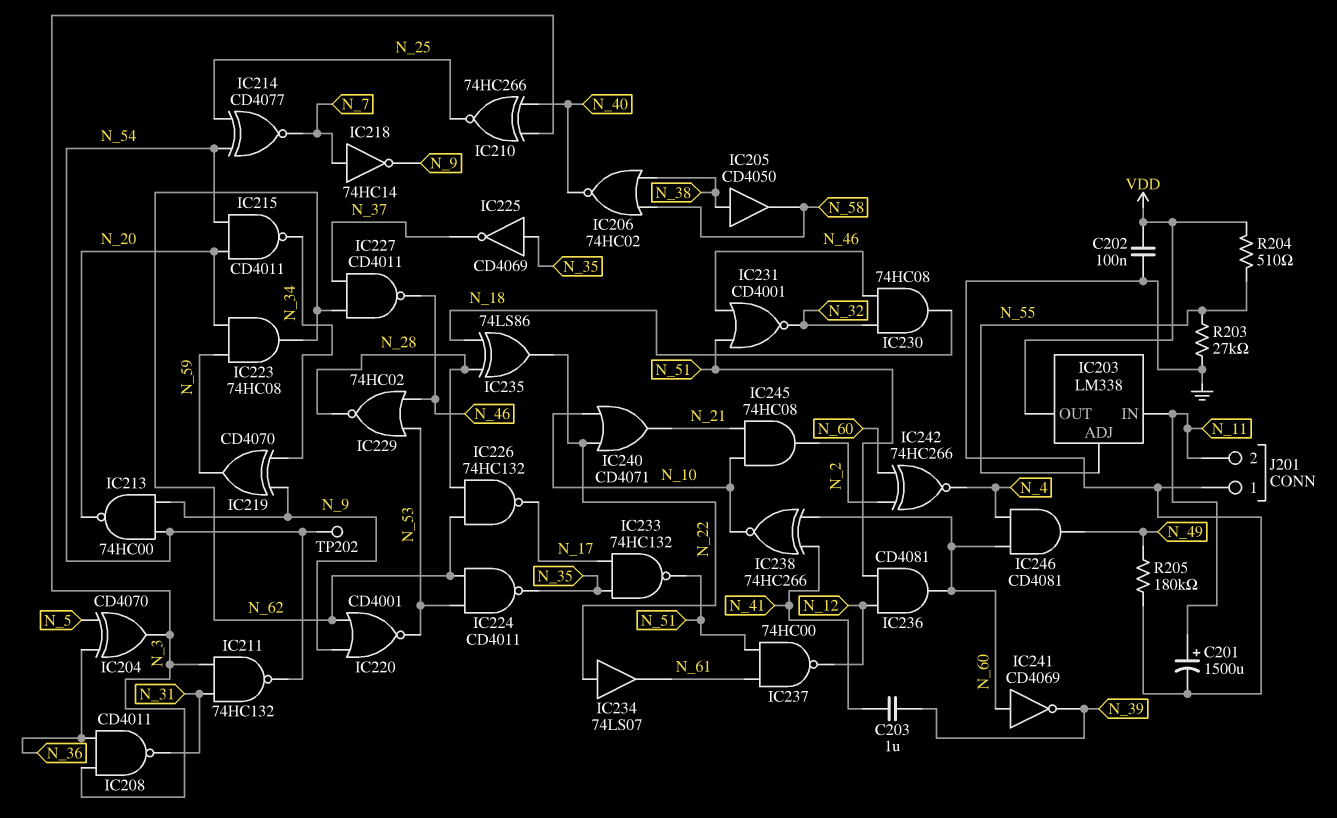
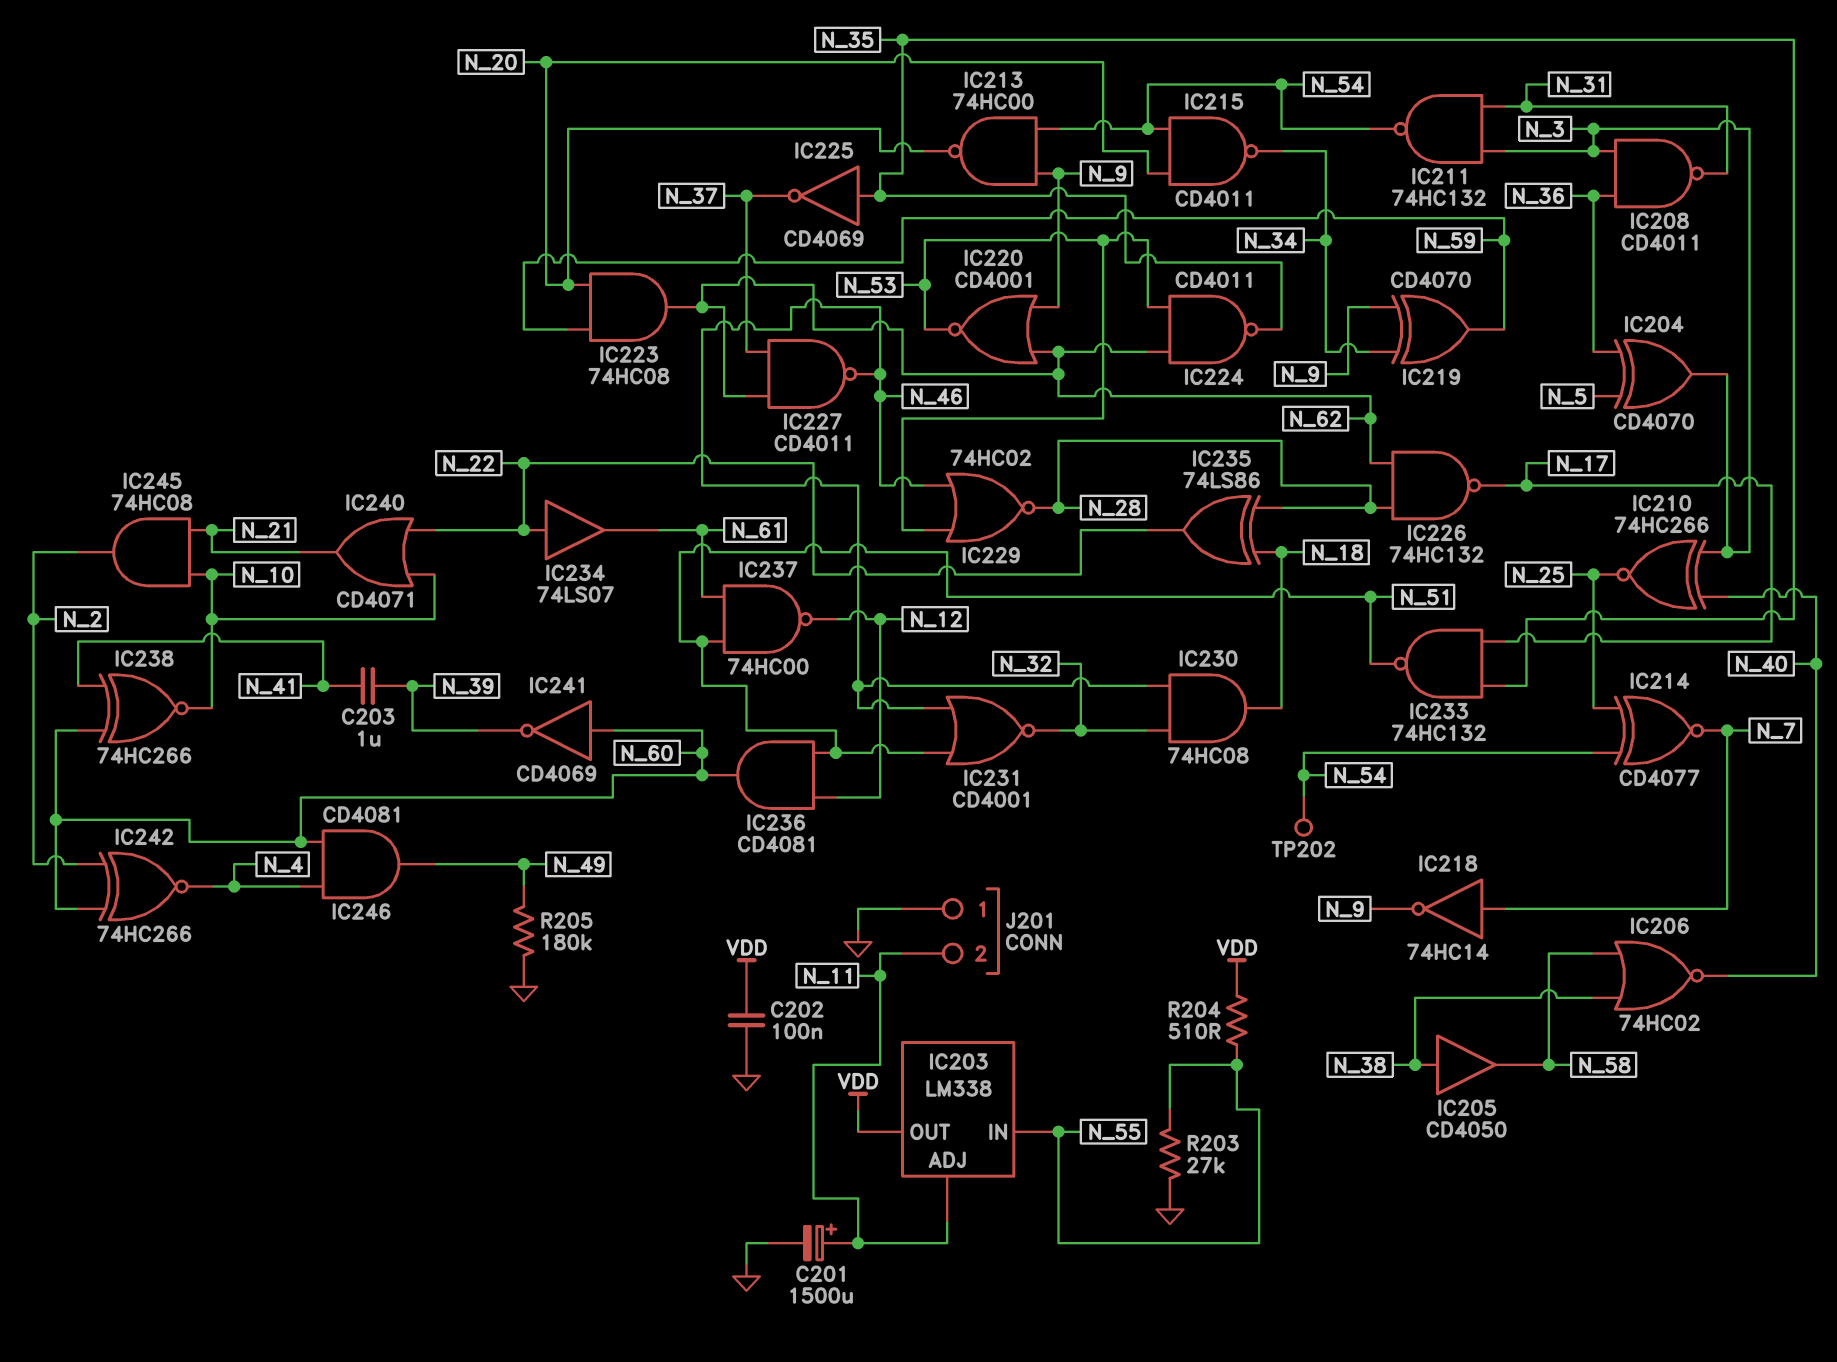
IC203 pin ADJ: N_55 -> N_11
IC203 pin IN: N_11 -> N_55

